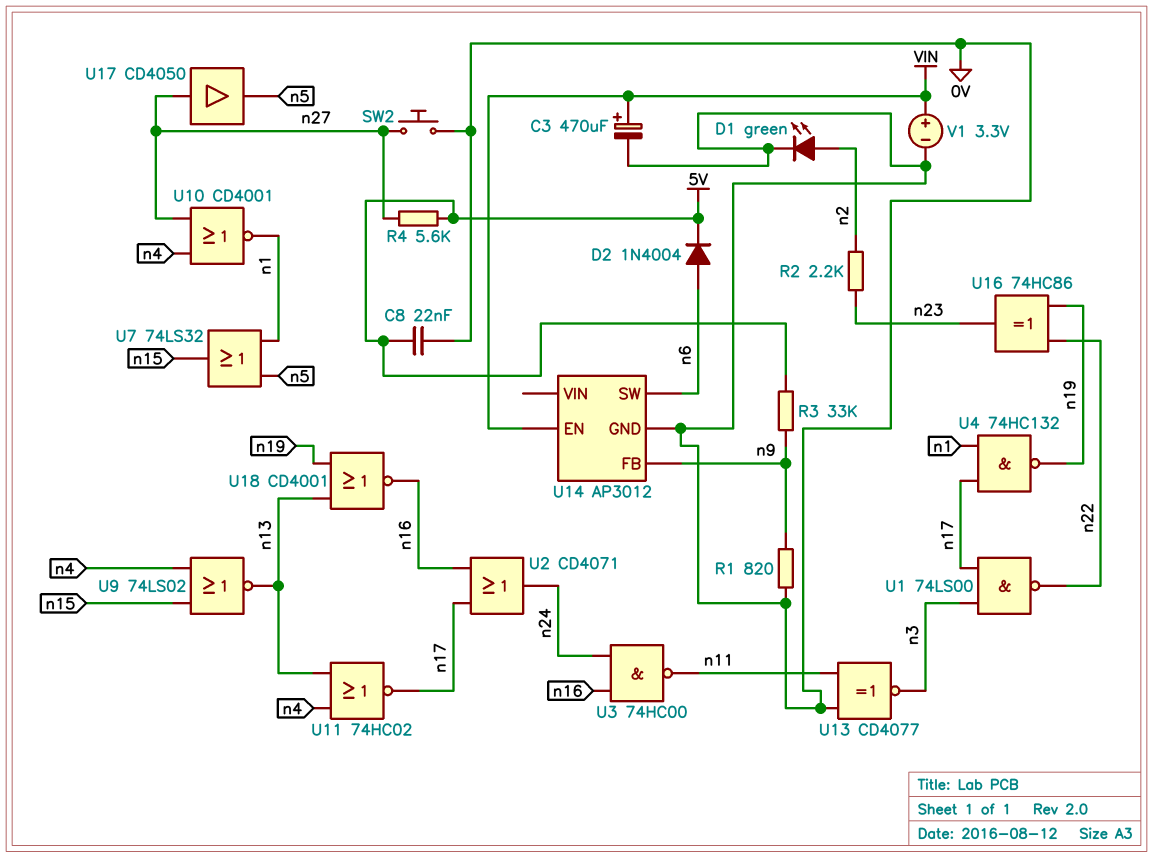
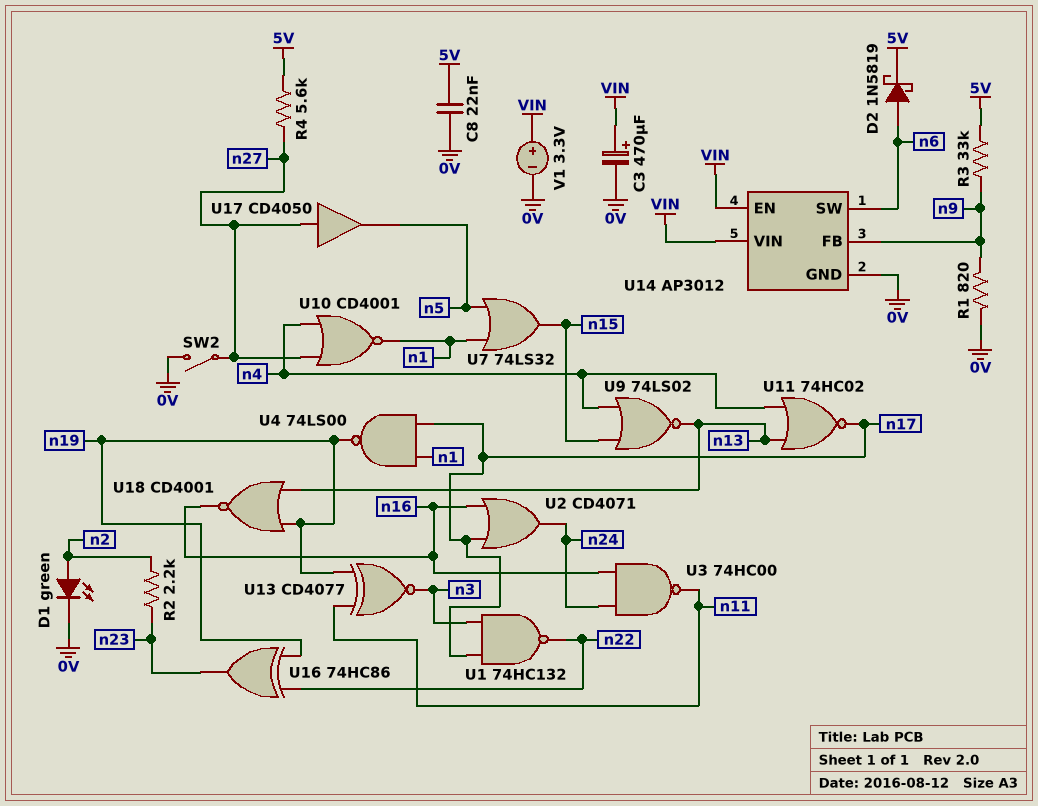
D2: diode 1N4004 (A n6, K 5V) -> schottky 1N5819 (A n6, K 5V)
SW2: button (0V, n27) -> switch (0V, n27)
U1: NAND 74LS00 (in n3, in n17, out n22) -> NAND 74HC132 (in n3, in n17, out n22)
U4: NAND 74HC132 (in n1, in n17, out n19) -> NAND 74LS00 (in n1, in n17, out n19)
U13: XNOR CD4077 (in 0V, in n11, out n3) -> XNOR CD4077 (in n11, in n19, out n3)
U14 pin VIN: none -> VIN

